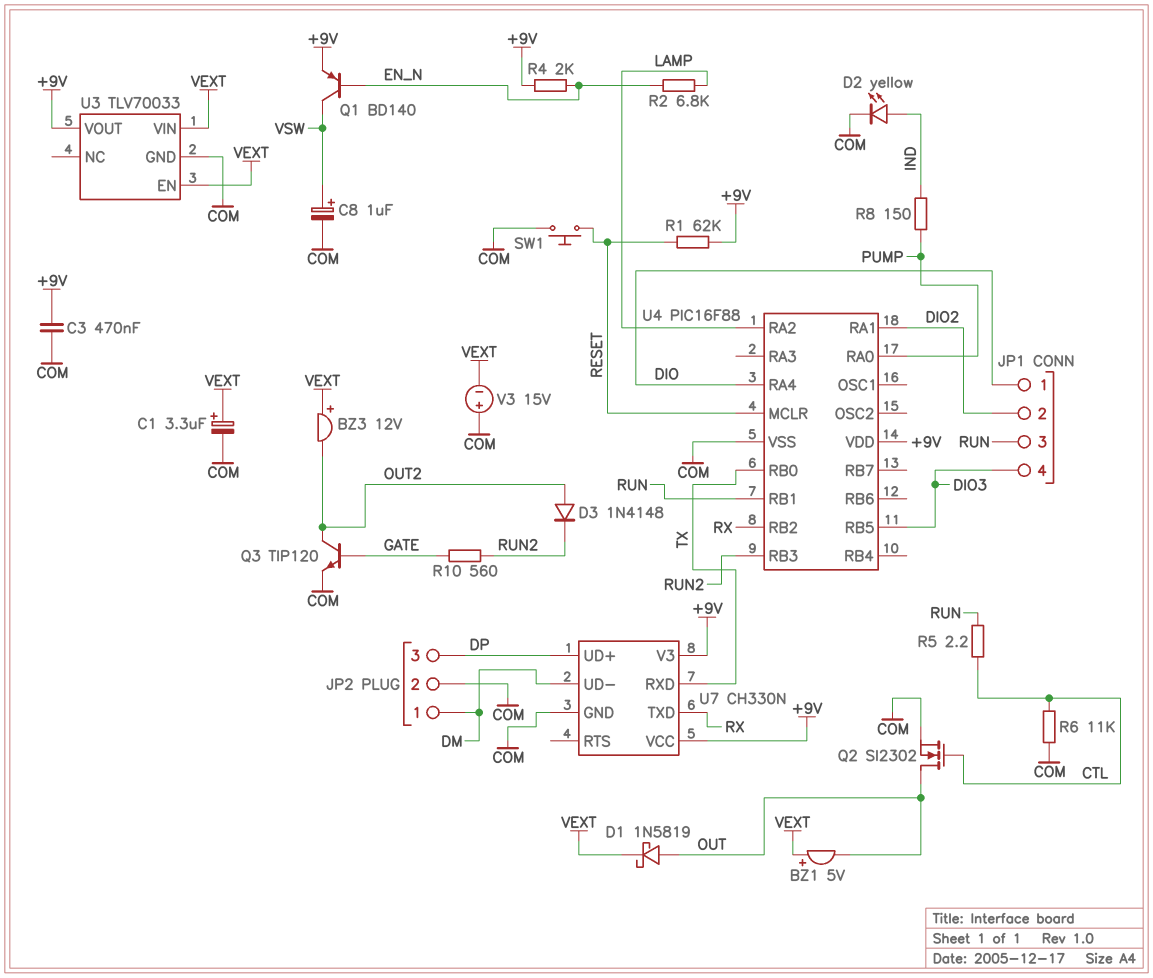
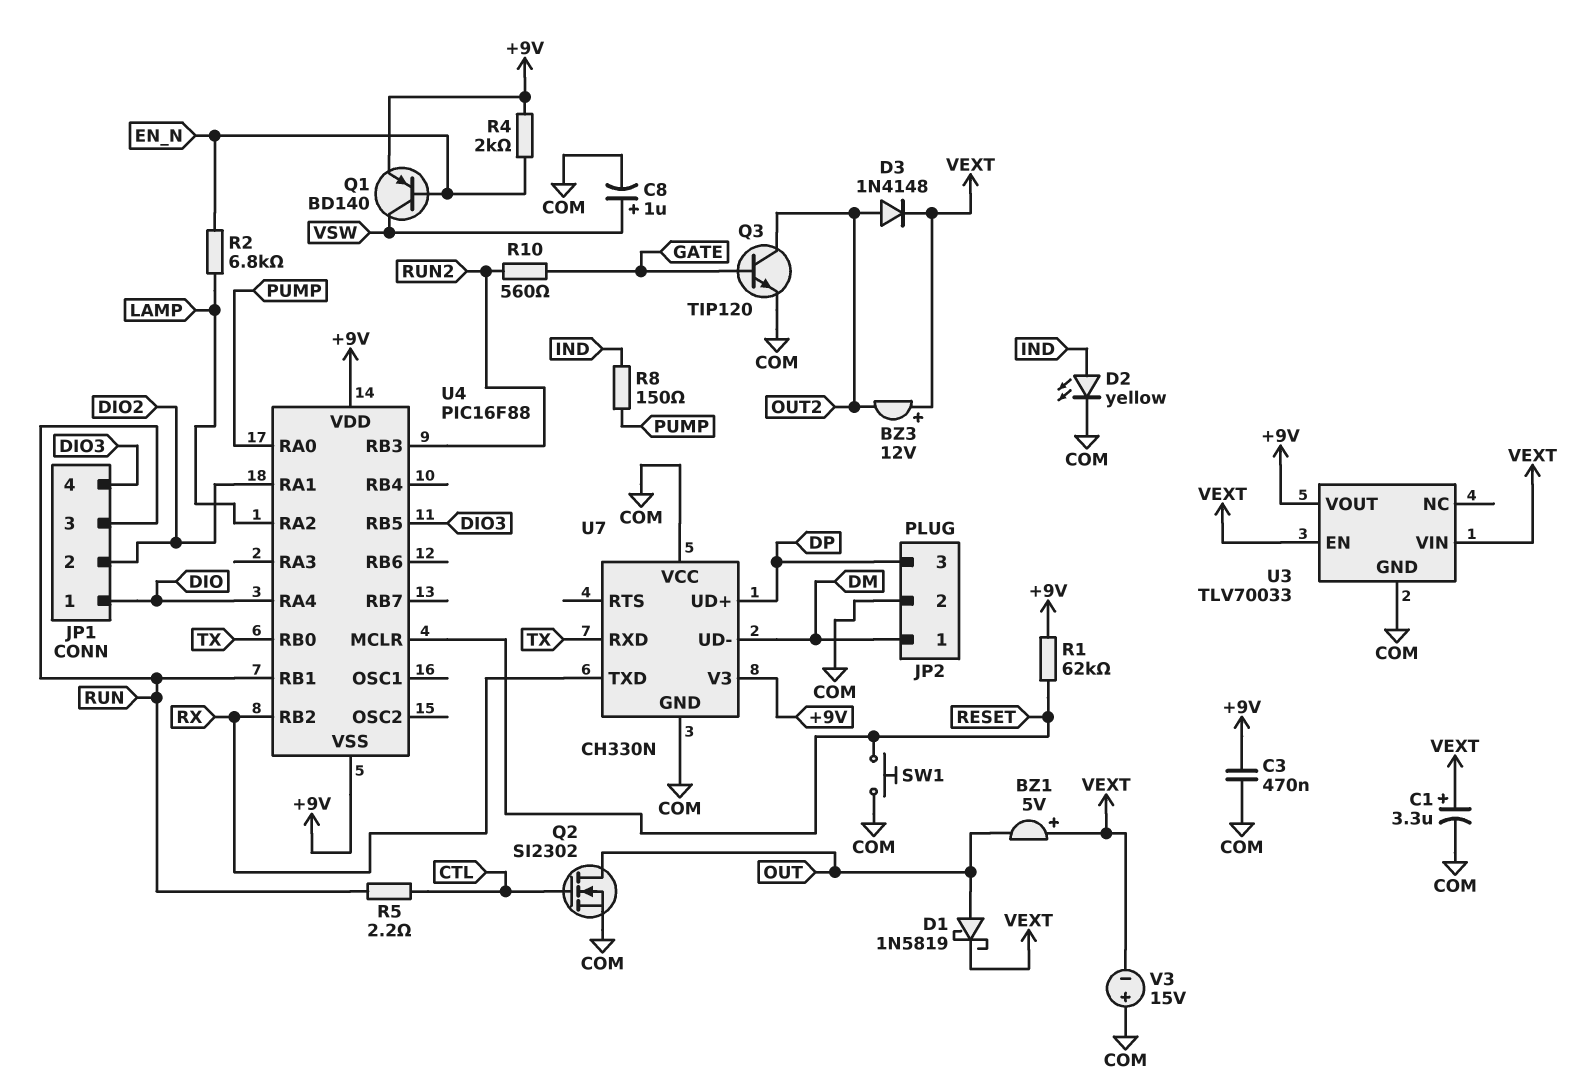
D3: diode 1N4148 (A OUT2, K RUN2) -> diode 1N4148 (A OUT2, K VEXT)
R6: 11k (COM, CTL) -> none
U4 pin VSS: COM -> +9V
U7 pin VCC: +9V -> COM

